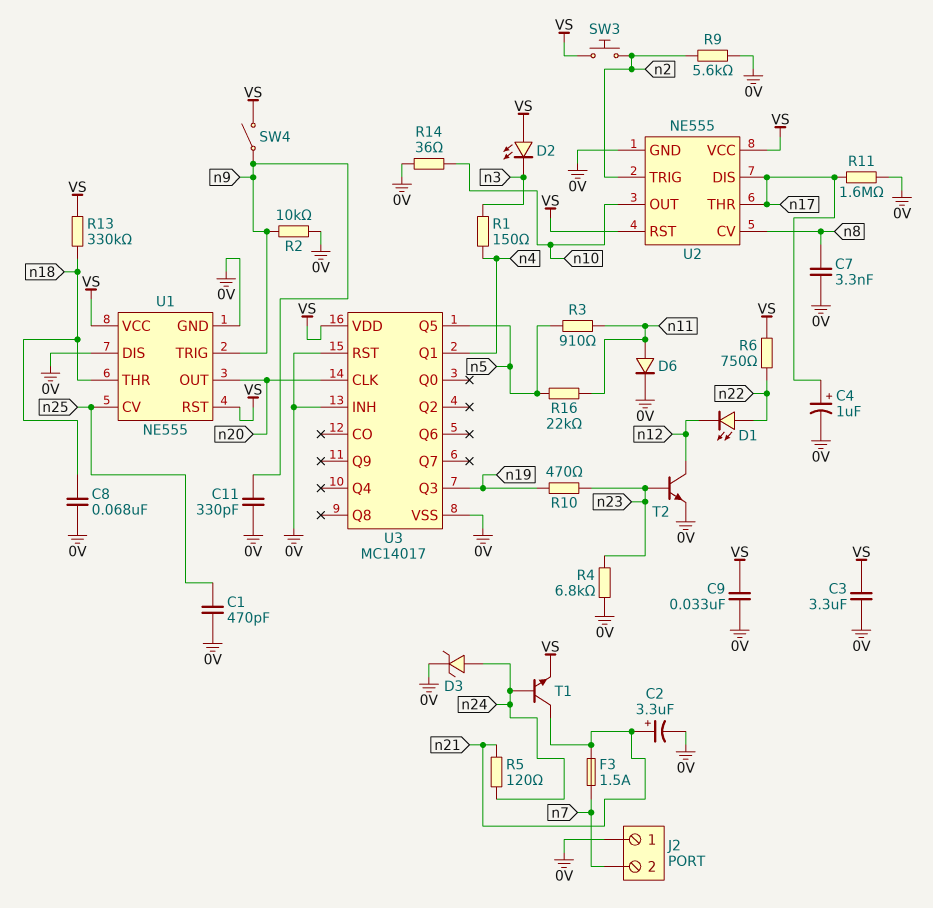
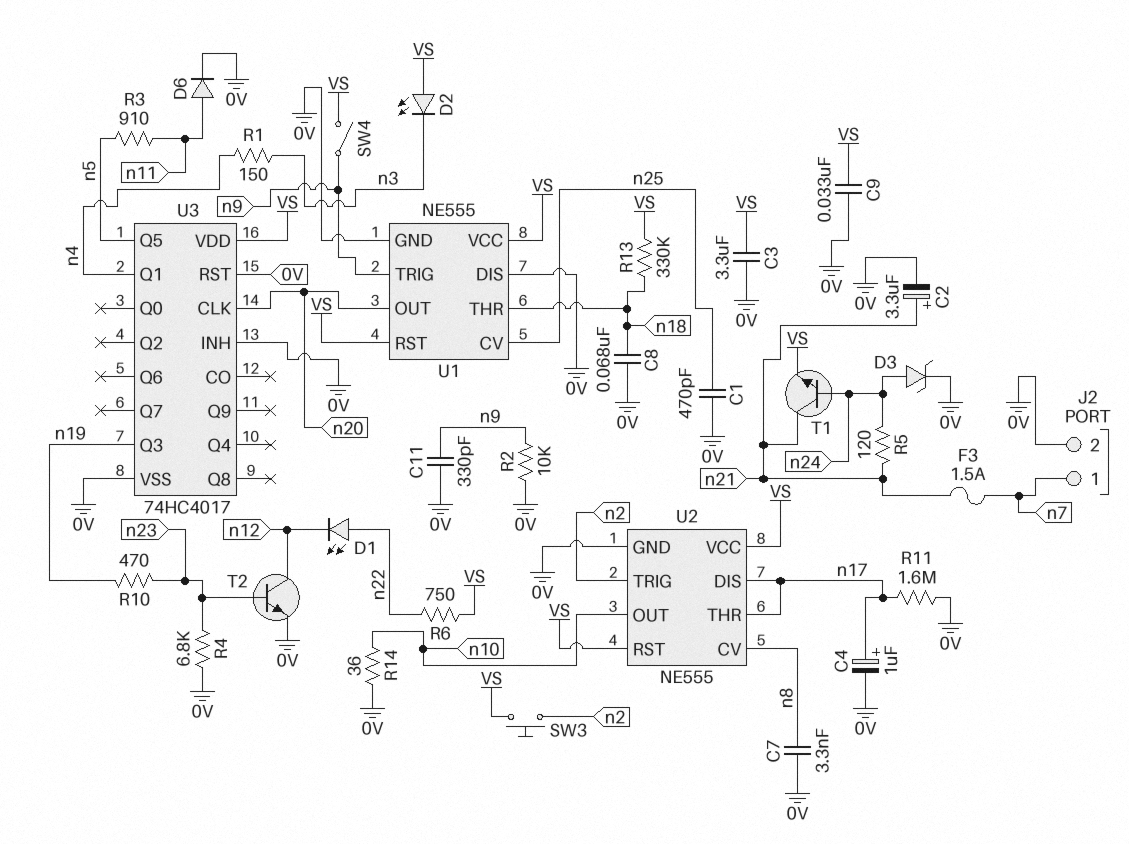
J2 pin 1: 0V -> n7
J2 pin 2: n7 -> 0V
R9: 5.6k (0V, n2) -> none
R16: 22k (n5, n11) -> none
U3: MC14017 -> 74HC4017

